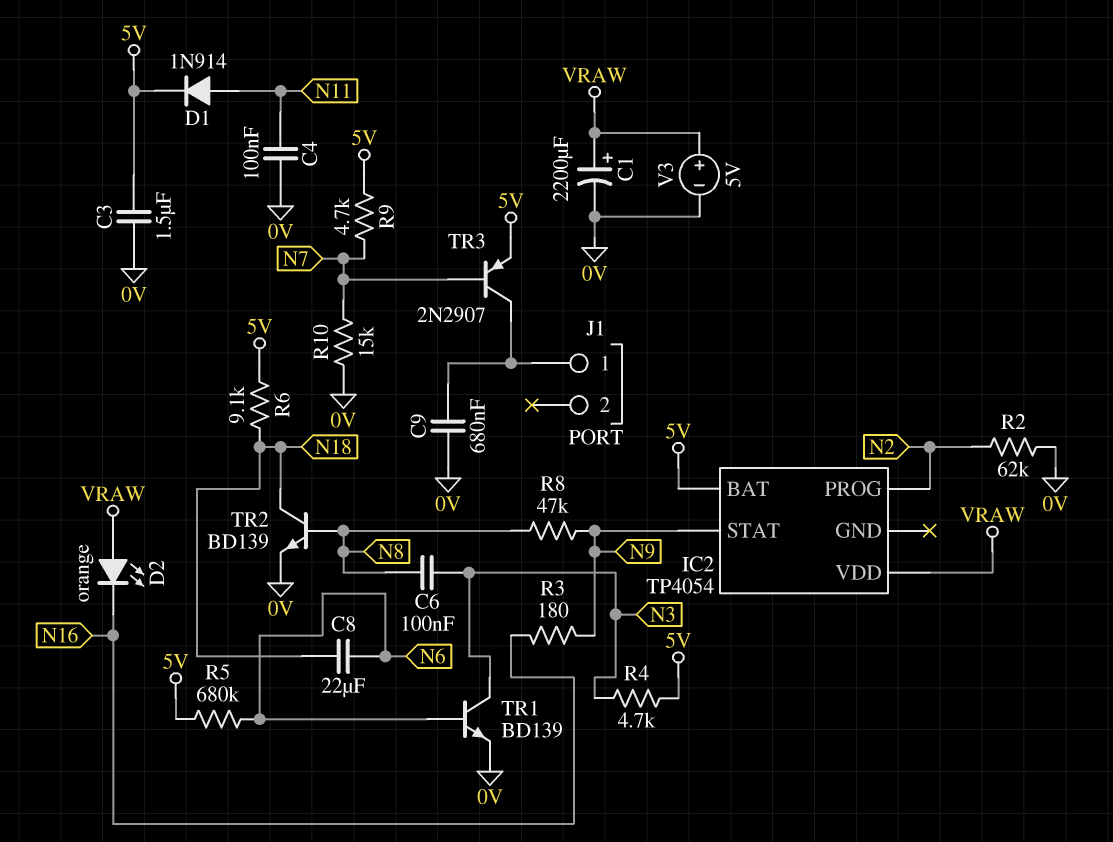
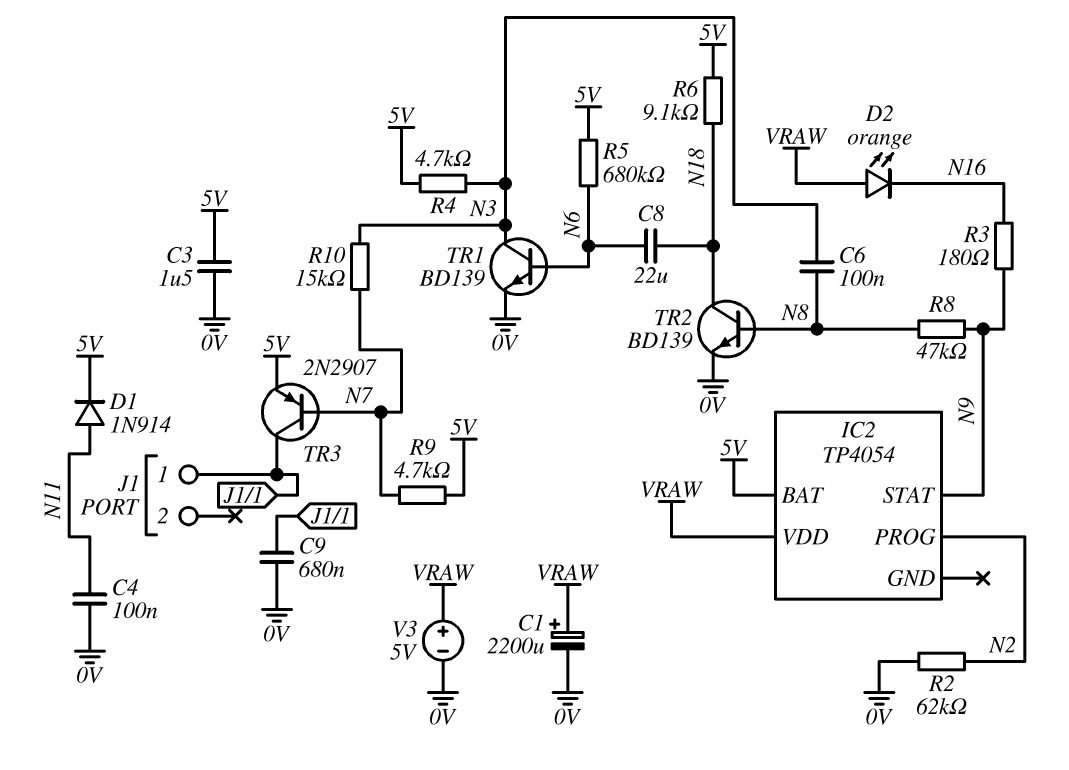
R10: 15k (0V, N7) -> 15k (N3, N7)

